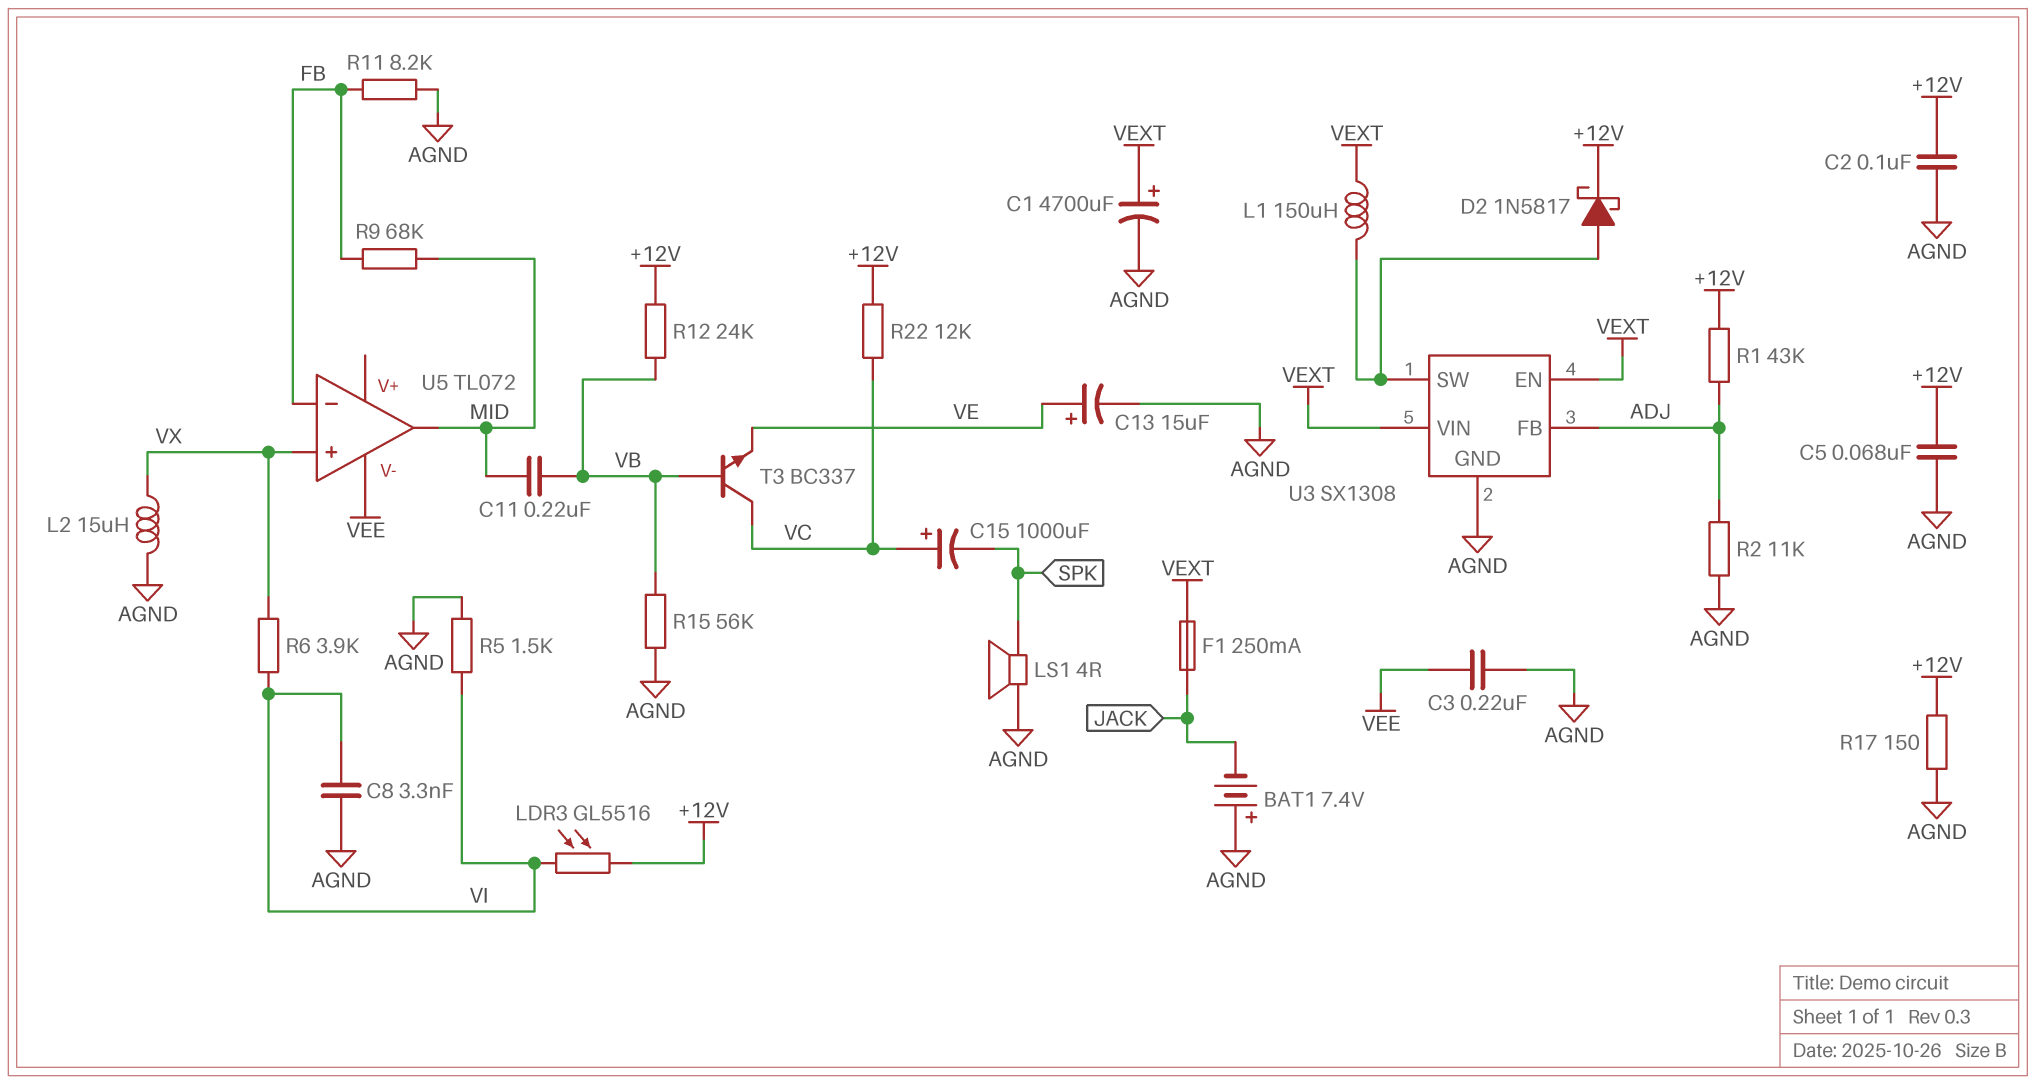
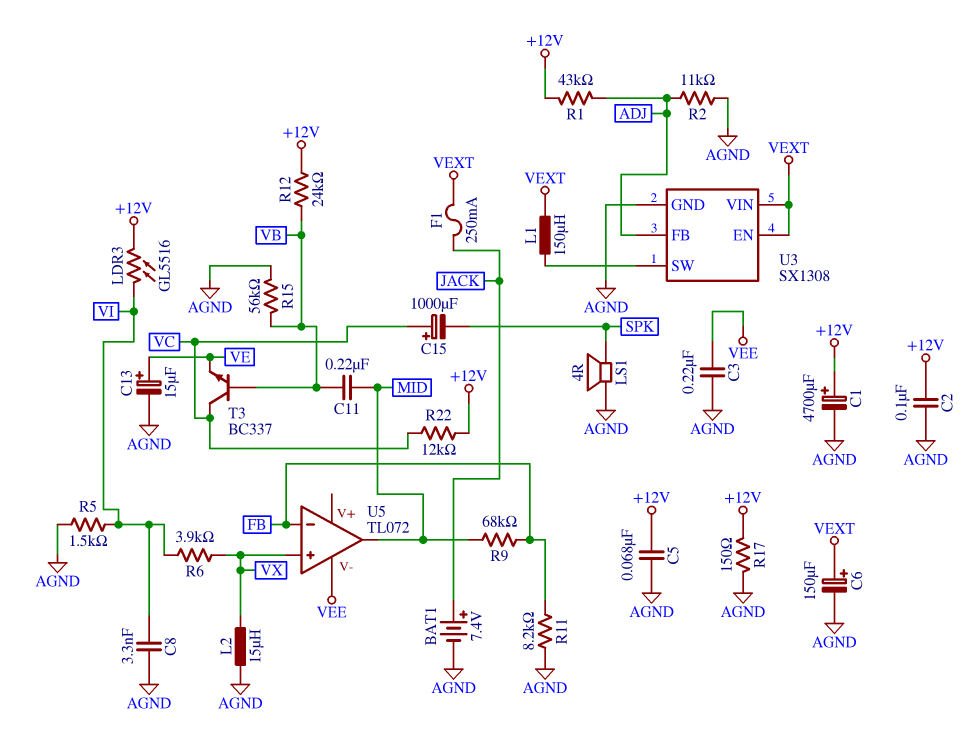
BAT1: 7.4V (plus AGND, minus JACK) -> 7.4V (plus JACK, minus AGND)
C1: 4700uF (plus VEXT, minus AGND) -> 4700uF (plus +12V, minus AGND)
C6: none -> 150uF (plus VEXT, minus AGND)
D2: schottky 1N5817 (A U3/SW, K +12V) -> none

